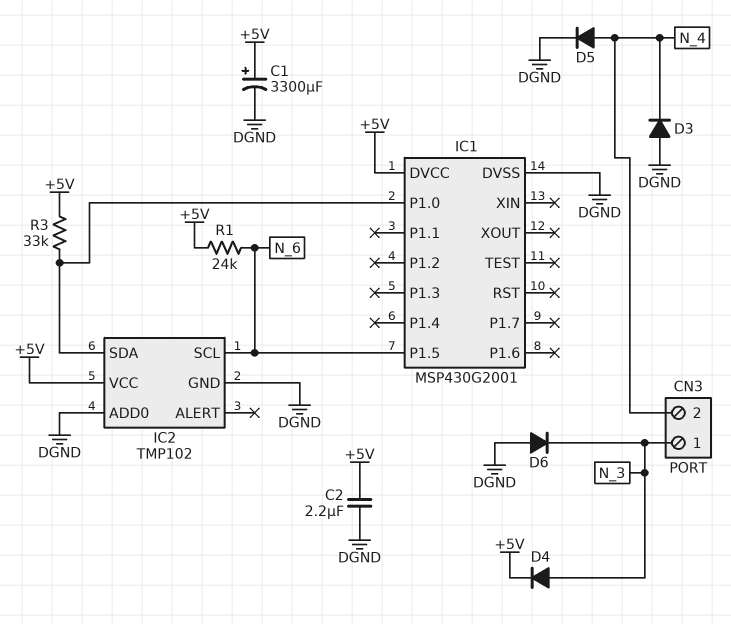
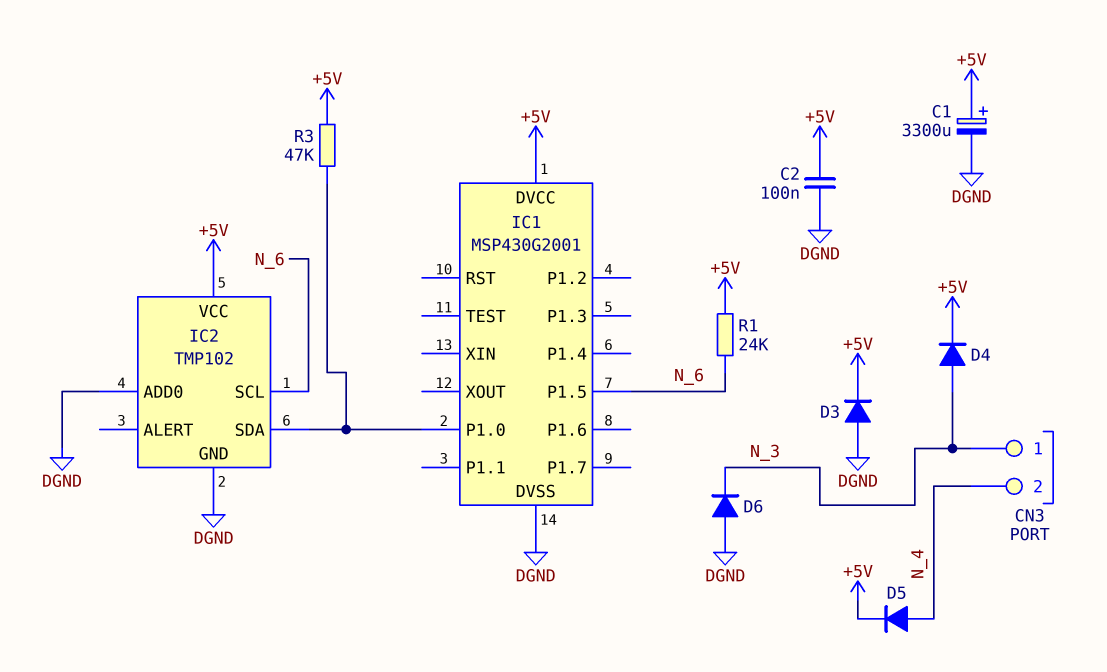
C2: 2.2uF (+5V, DGND) -> 100nF (+5V, DGND)
D3: diode (A DGND, K N_4) -> diode (A DGND, K +5V)
D5: diode (A N_4, K DGND) -> diode (A N_4, K +5V)
R3: 33k (+5V, IC1/P1.0) -> 47k (+5V, IC1/P1.0)

